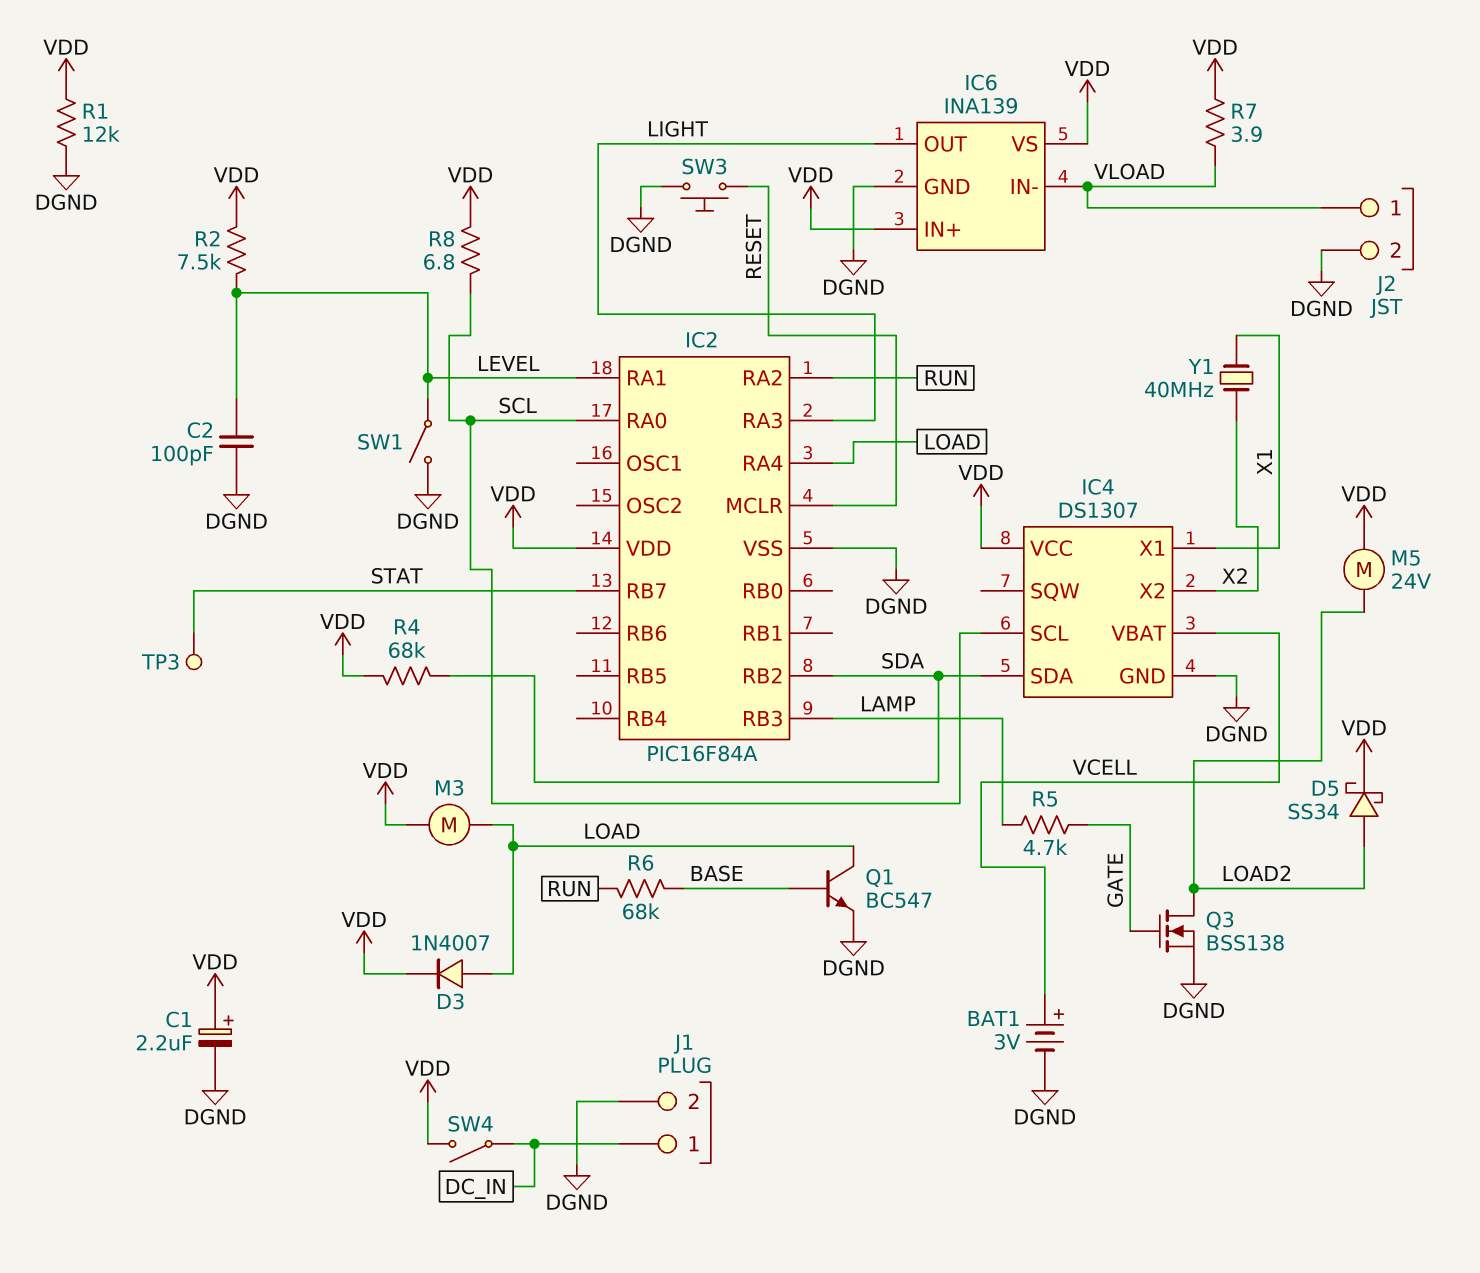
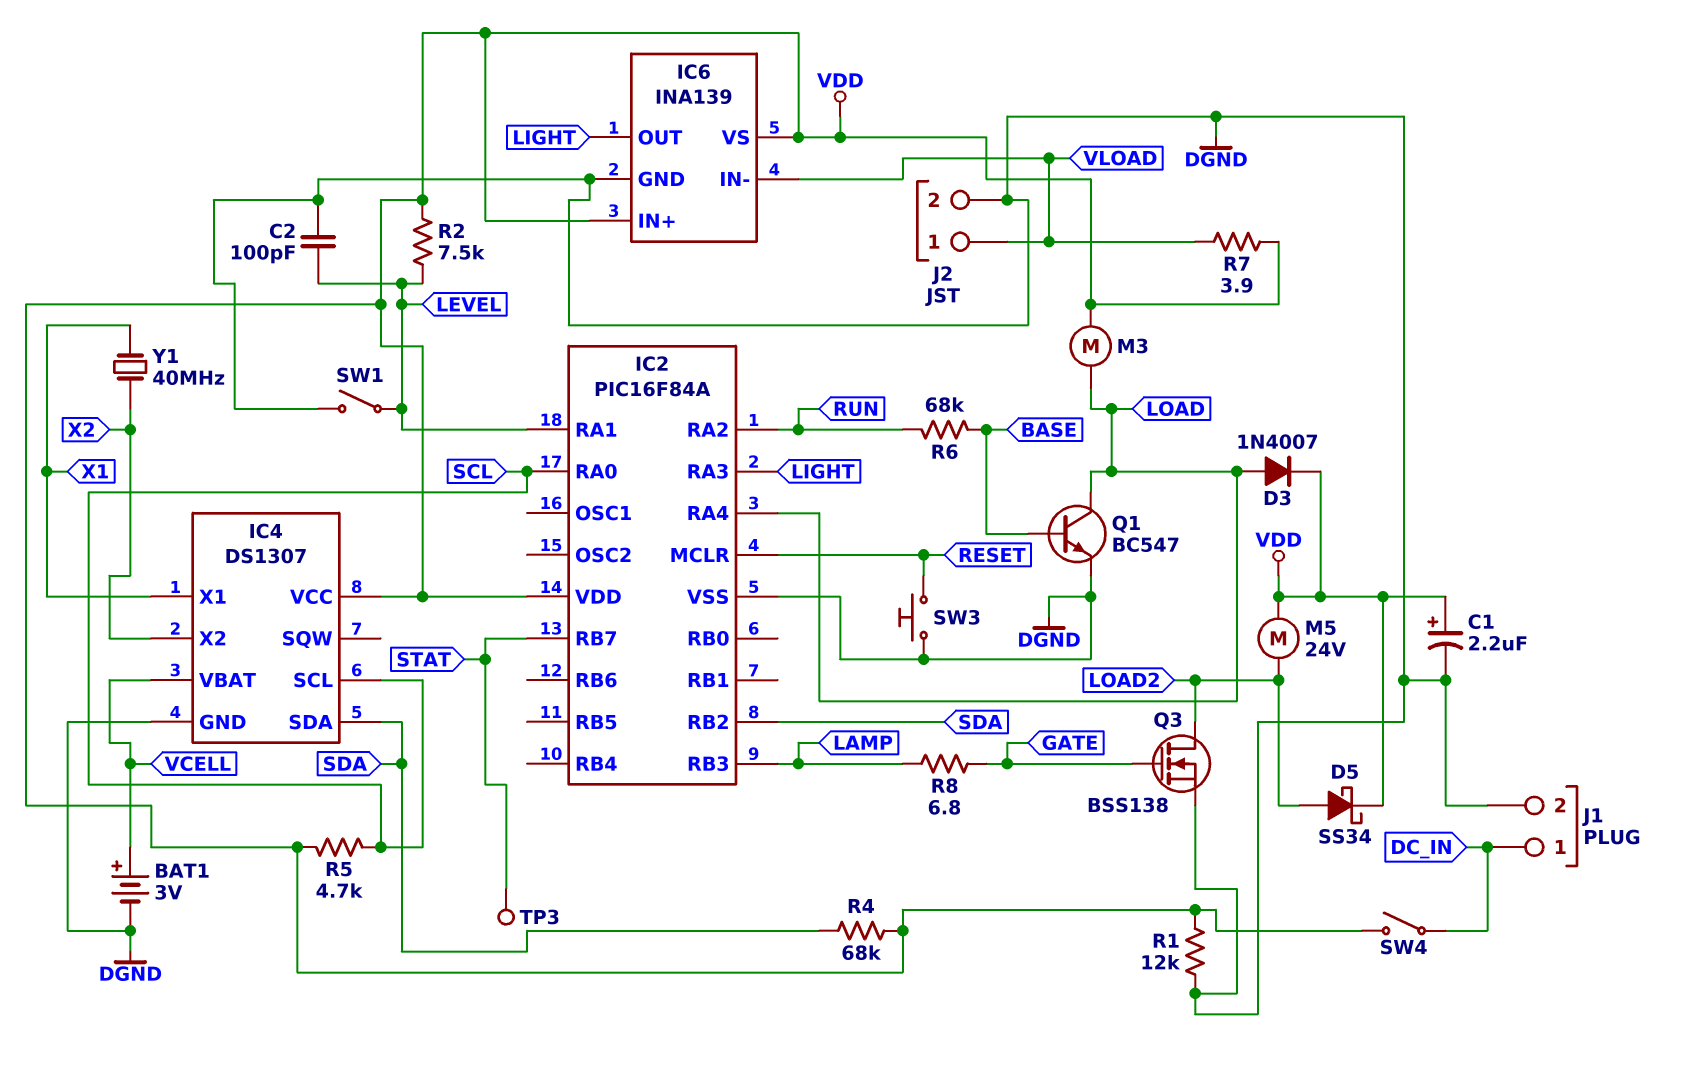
R5: 4.7k (GATE, LAMP) -> 4.7k (SCL, VDD)
R8: 6.8 (SCL, VDD) -> 6.8 (GATE, LAMP)

